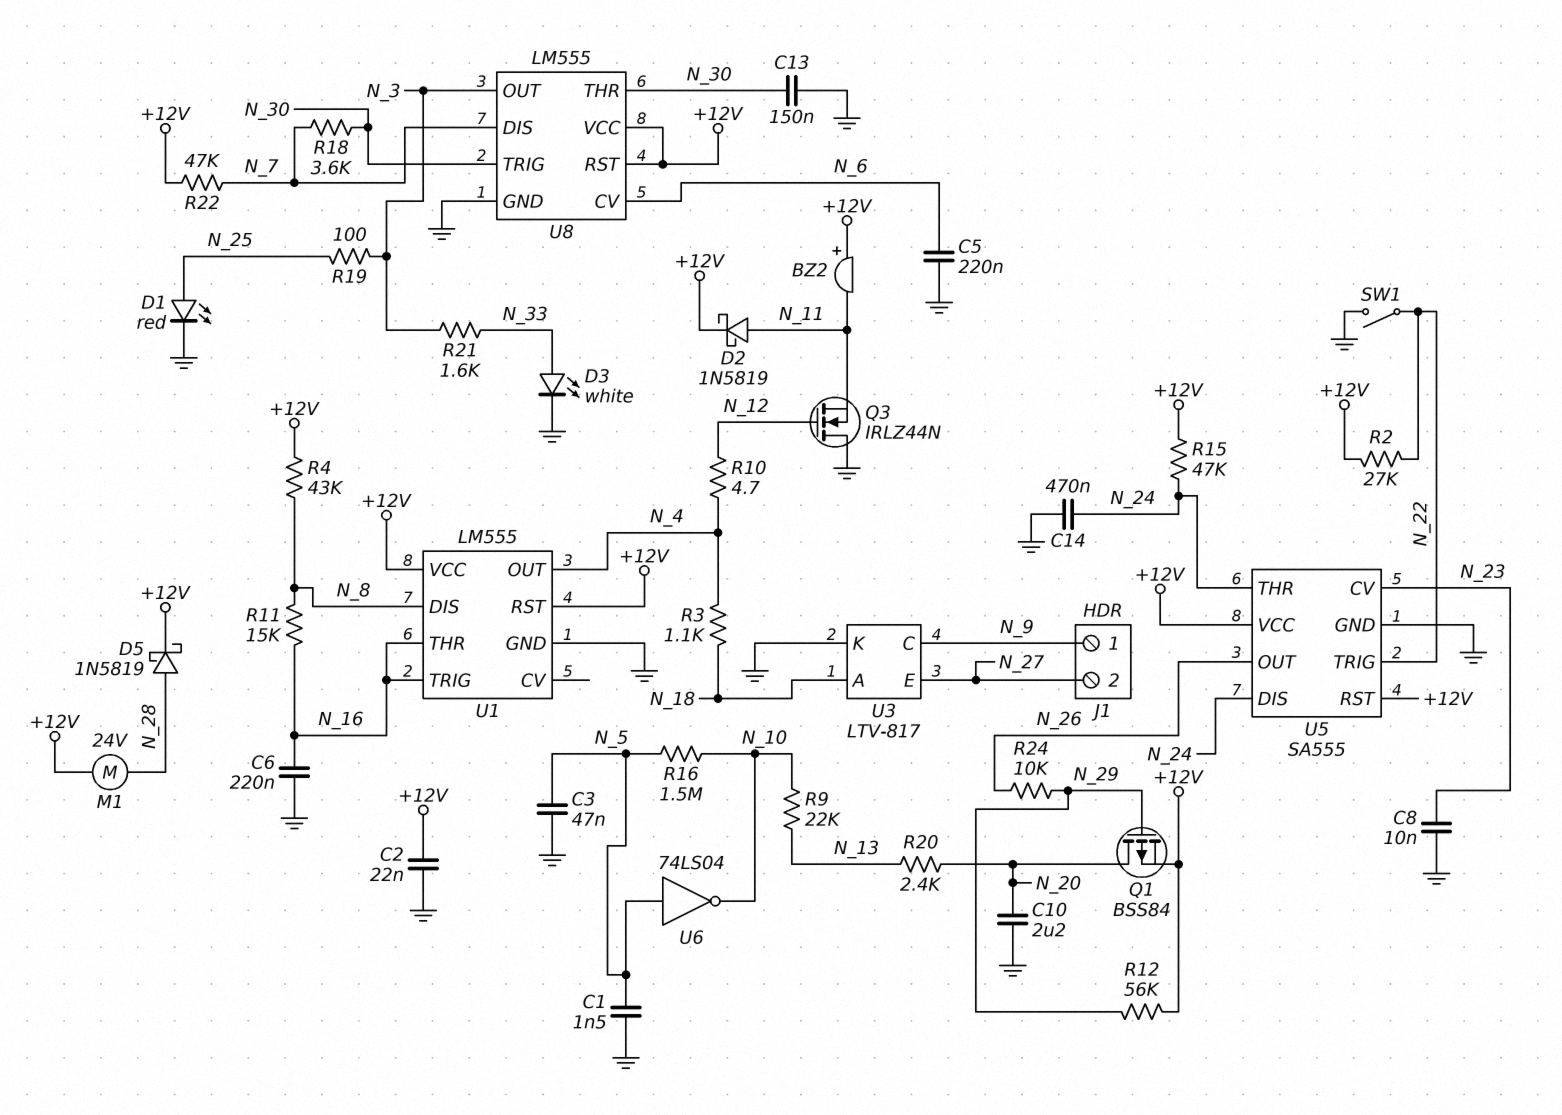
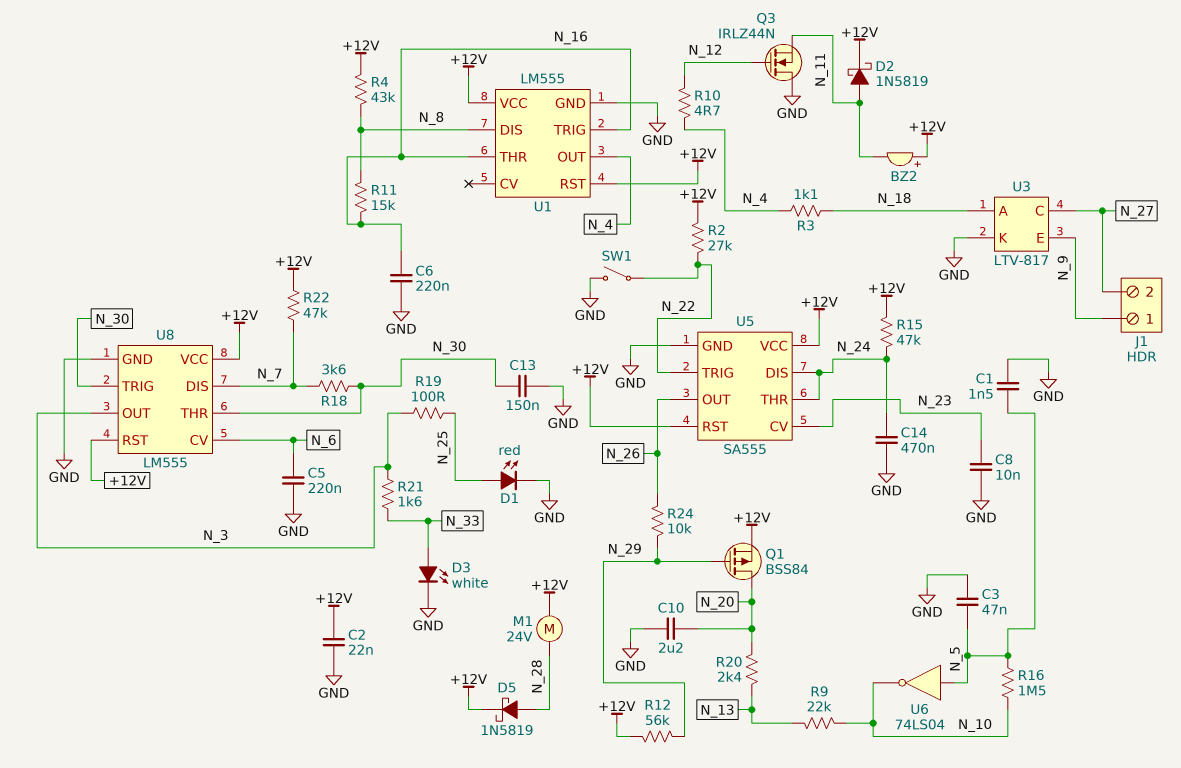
U3 pin C: N_9 -> N_27
U3 pin E: N_27 -> N_9

